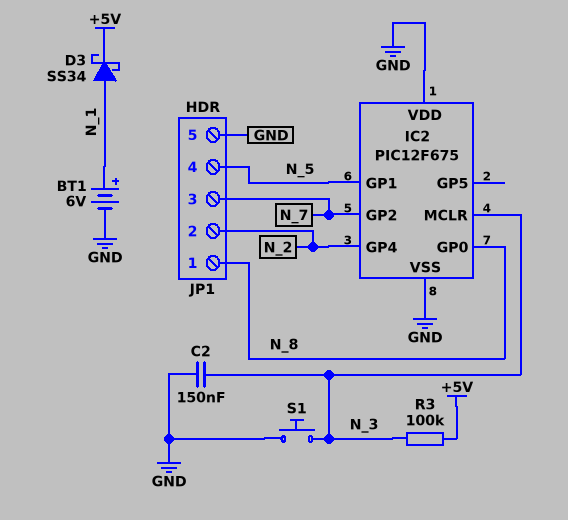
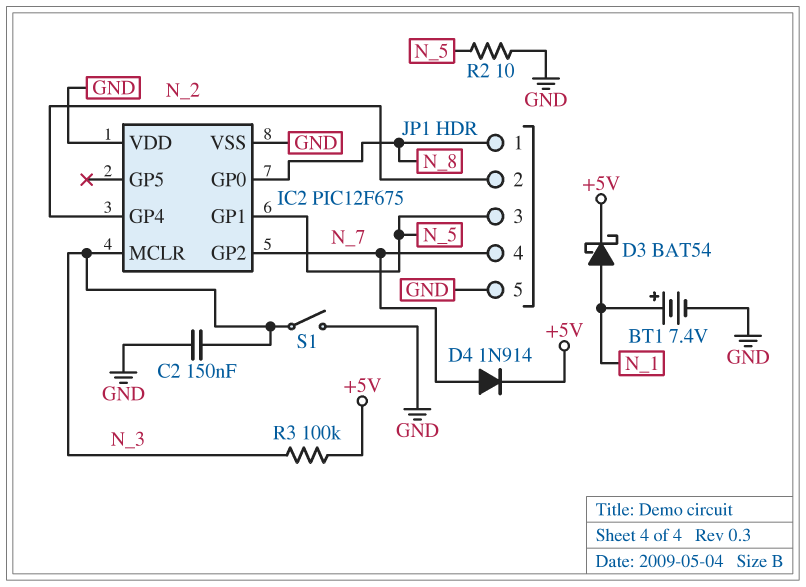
BT1: 6V (plus N_1, minus GND) -> 7.4V (plus N_1, minus GND)
D3: schottky SS34 (A N_1, K +5V) -> schottky BAT54 (A N_1, K +5V)
D4: none -> diode 1N914 (A N_7, K +5V)
JP1 pin 3: N_7 -> N_5
JP1 pin 4: N_5 -> N_7
R2: none -> 10 (GND, N_5)
S1: button (GND, N_3) -> switch (GND, N_3)

